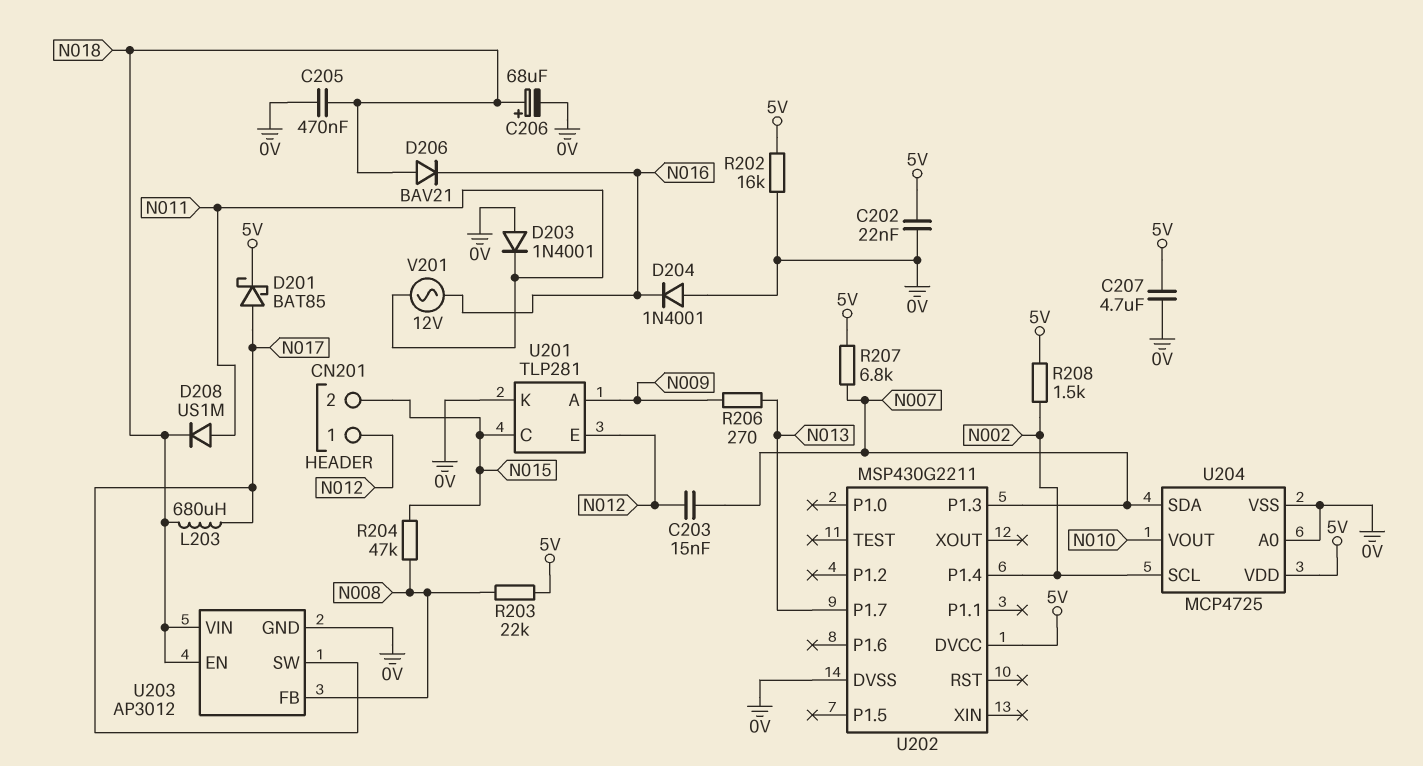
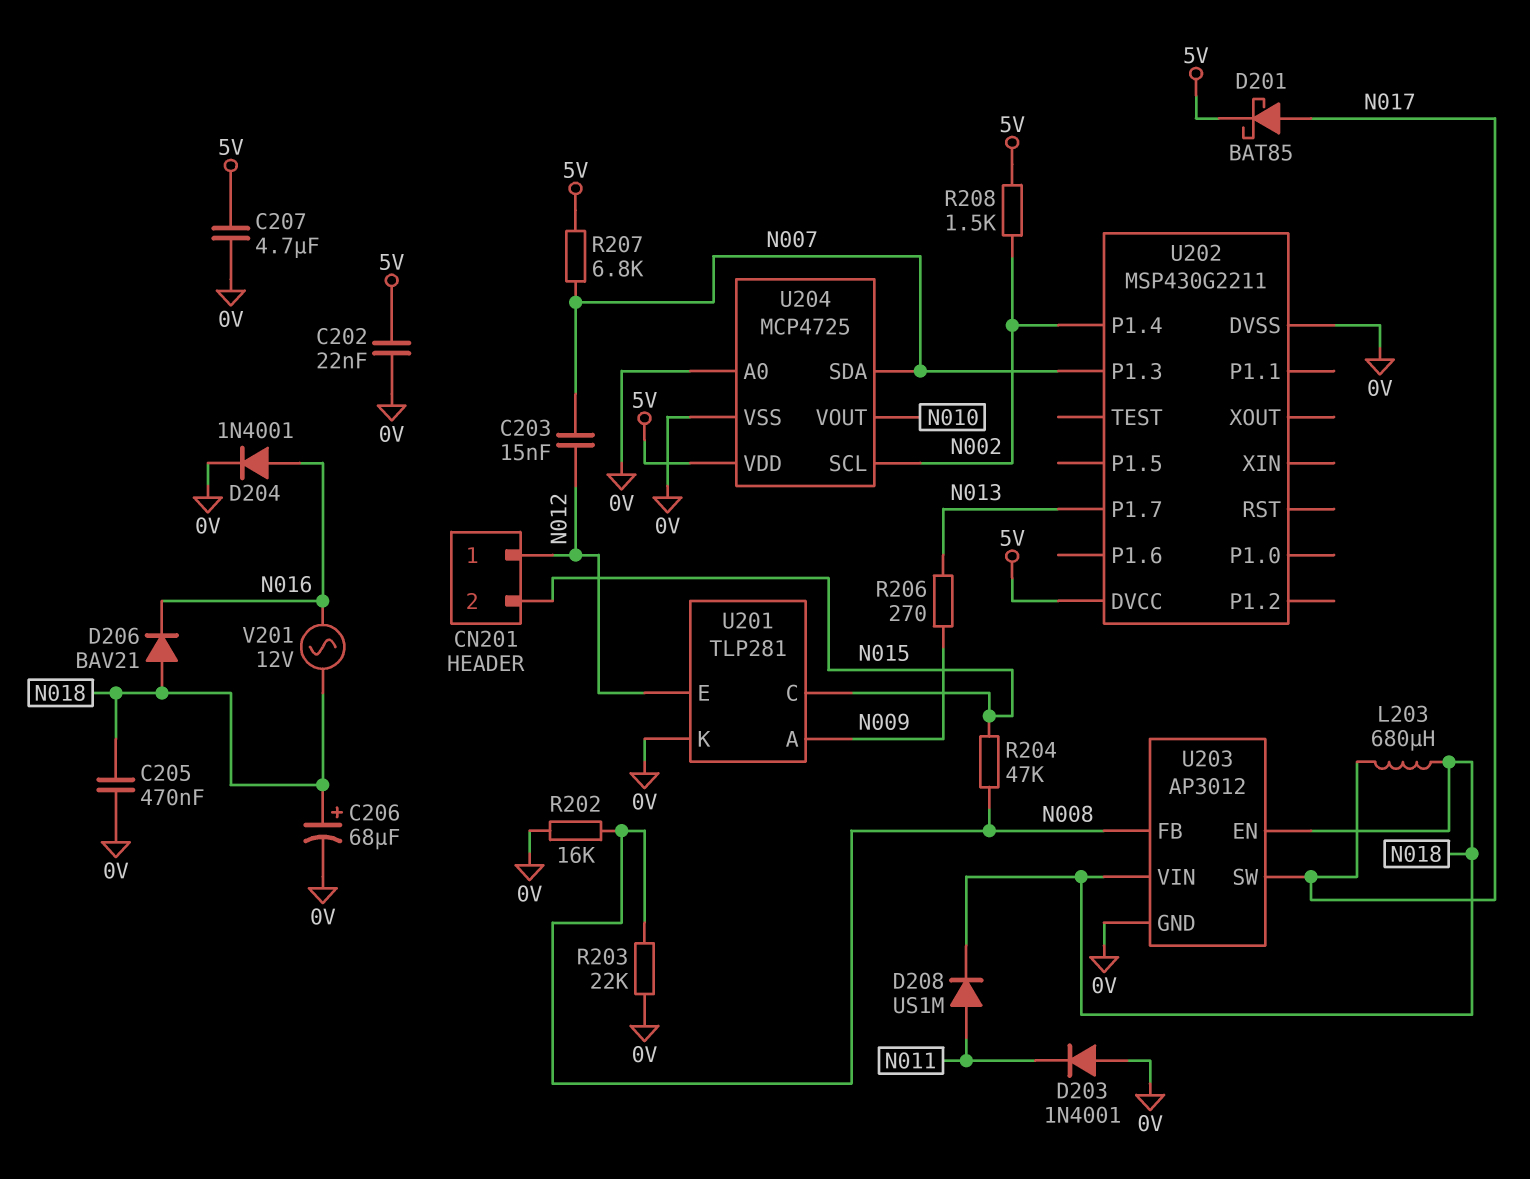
D204: diode 1N4001 (A 0V, K N016) -> diode 1N4001 (A N016, K 0V)
R202: 16k (0V, 5V) -> 16k (0V, N008)
R203: 22k (5V, N008) -> 22k (0V, N008)
V201: AC 12V (N011, N016) -> AC 12V (N016, N018)

